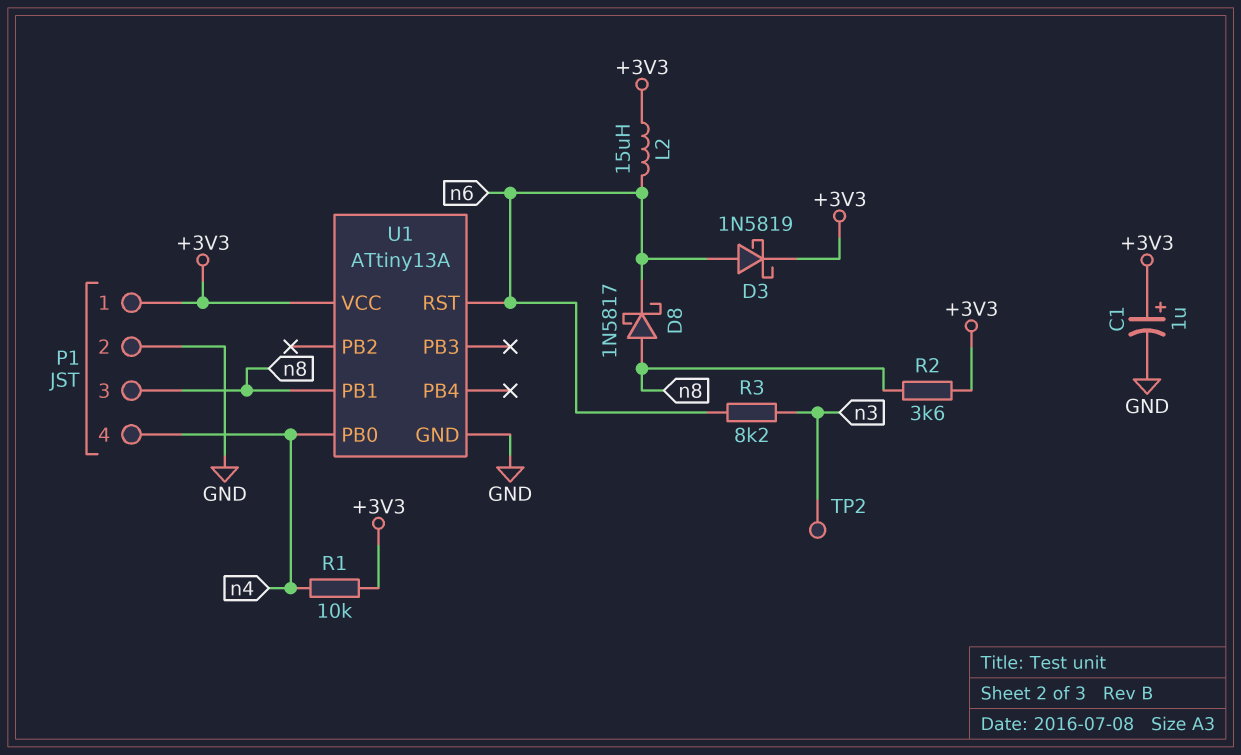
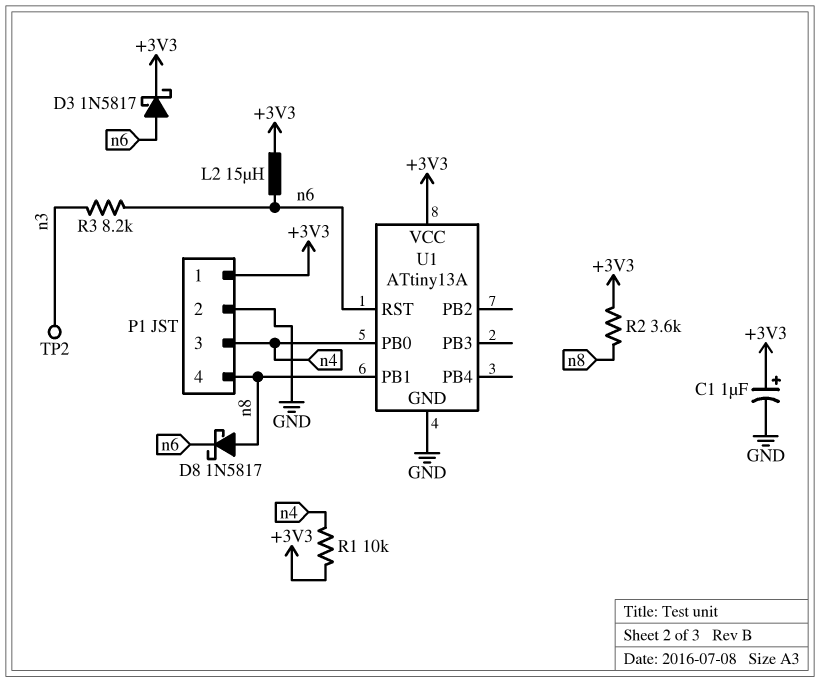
D3: schottky 1N5819 (A n6, K +3V3) -> schottky 1N5817 (A n6, K +3V3)
P1 pin 3: n8 -> n4
P1 pin 4: n4 -> n8

